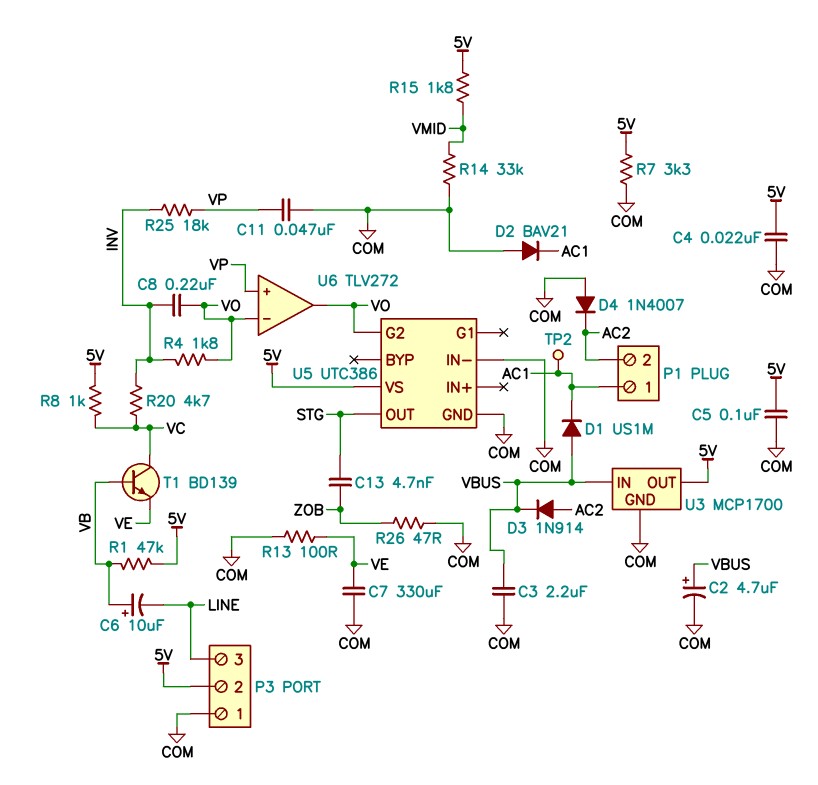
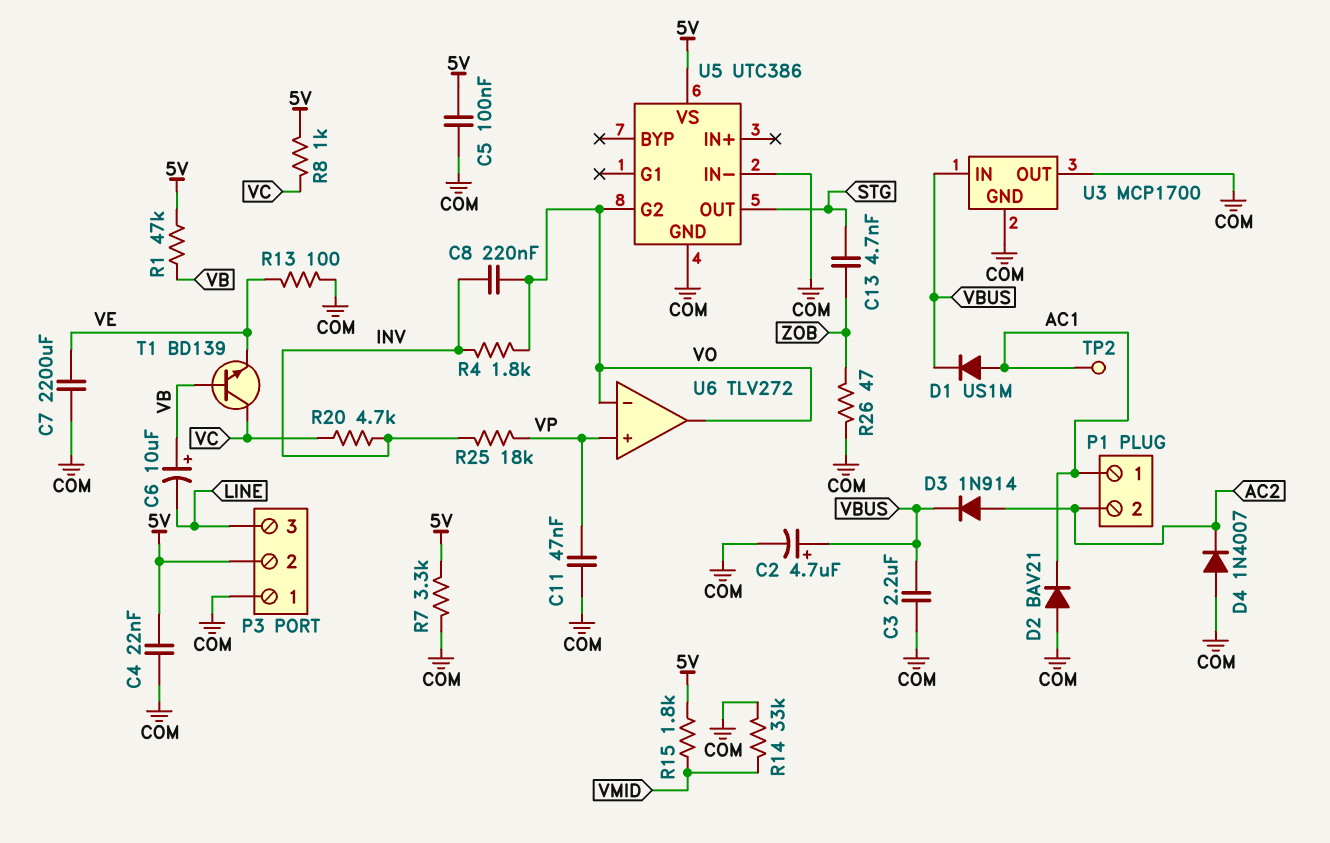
C7: 330uF (COM, VE) -> 2200uF (COM, VE)
D1: diode US1M (A VBUS, K AC1) -> diode US1M (A AC1, K VBUS)
U3 pin OUT: 5V -> COM

